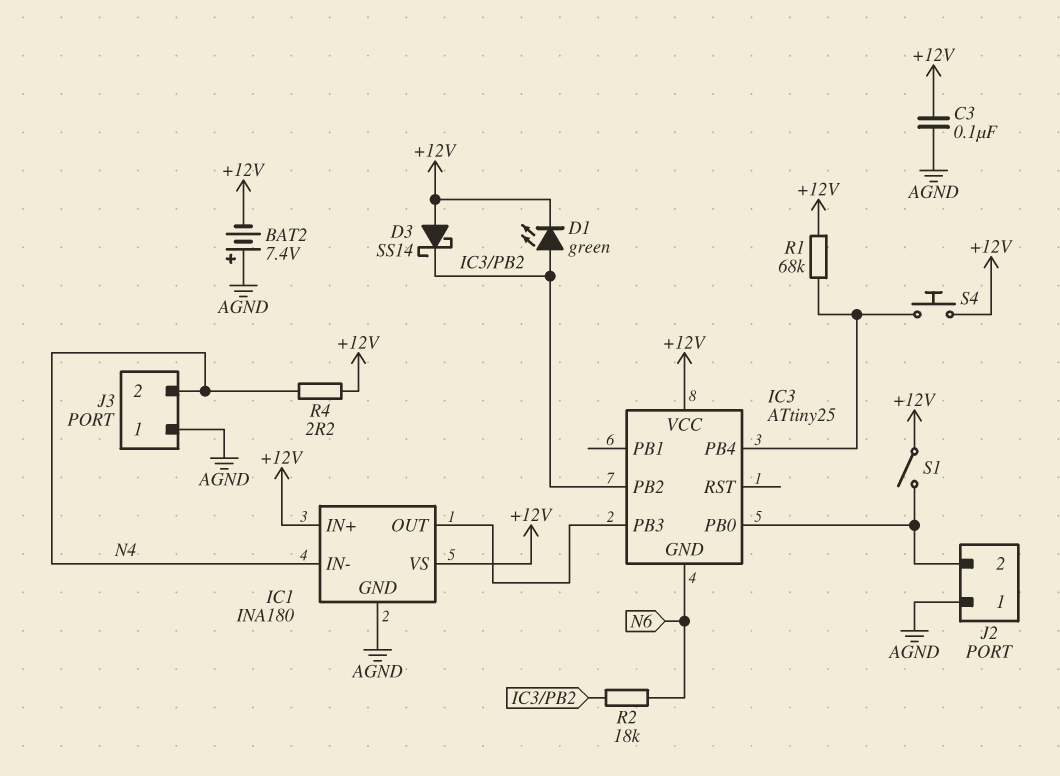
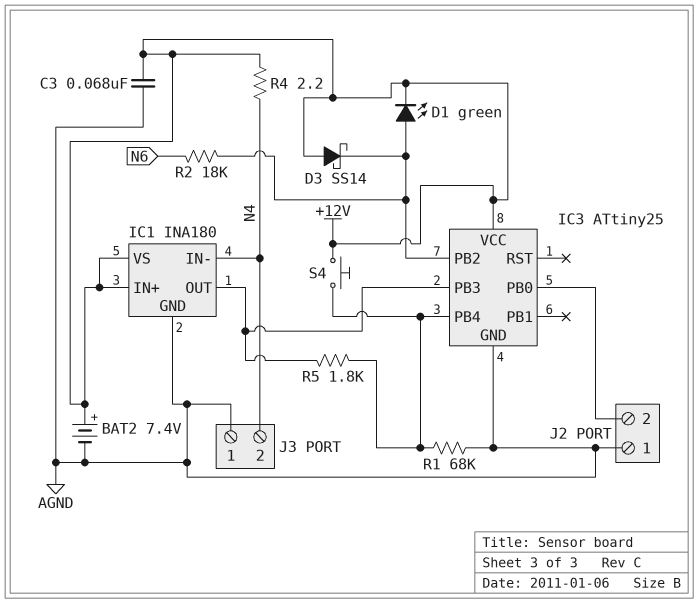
BAT2: 7.4V (plus AGND, minus +12V) -> 7.4V (plus +12V, minus AGND)
C3: 100nF (+12V, AGND) -> 68nF (+12V, AGND)
IC3 pin GND: N6 -> AGND
R1: 68k (+12V, IC3/PB4) -> 68k (AGND, IC3/PB4)
R5: none -> 1.8k (IC1/OUT, IC3/PB4)
S1: switch (+12V, IC3/PB0) -> none

